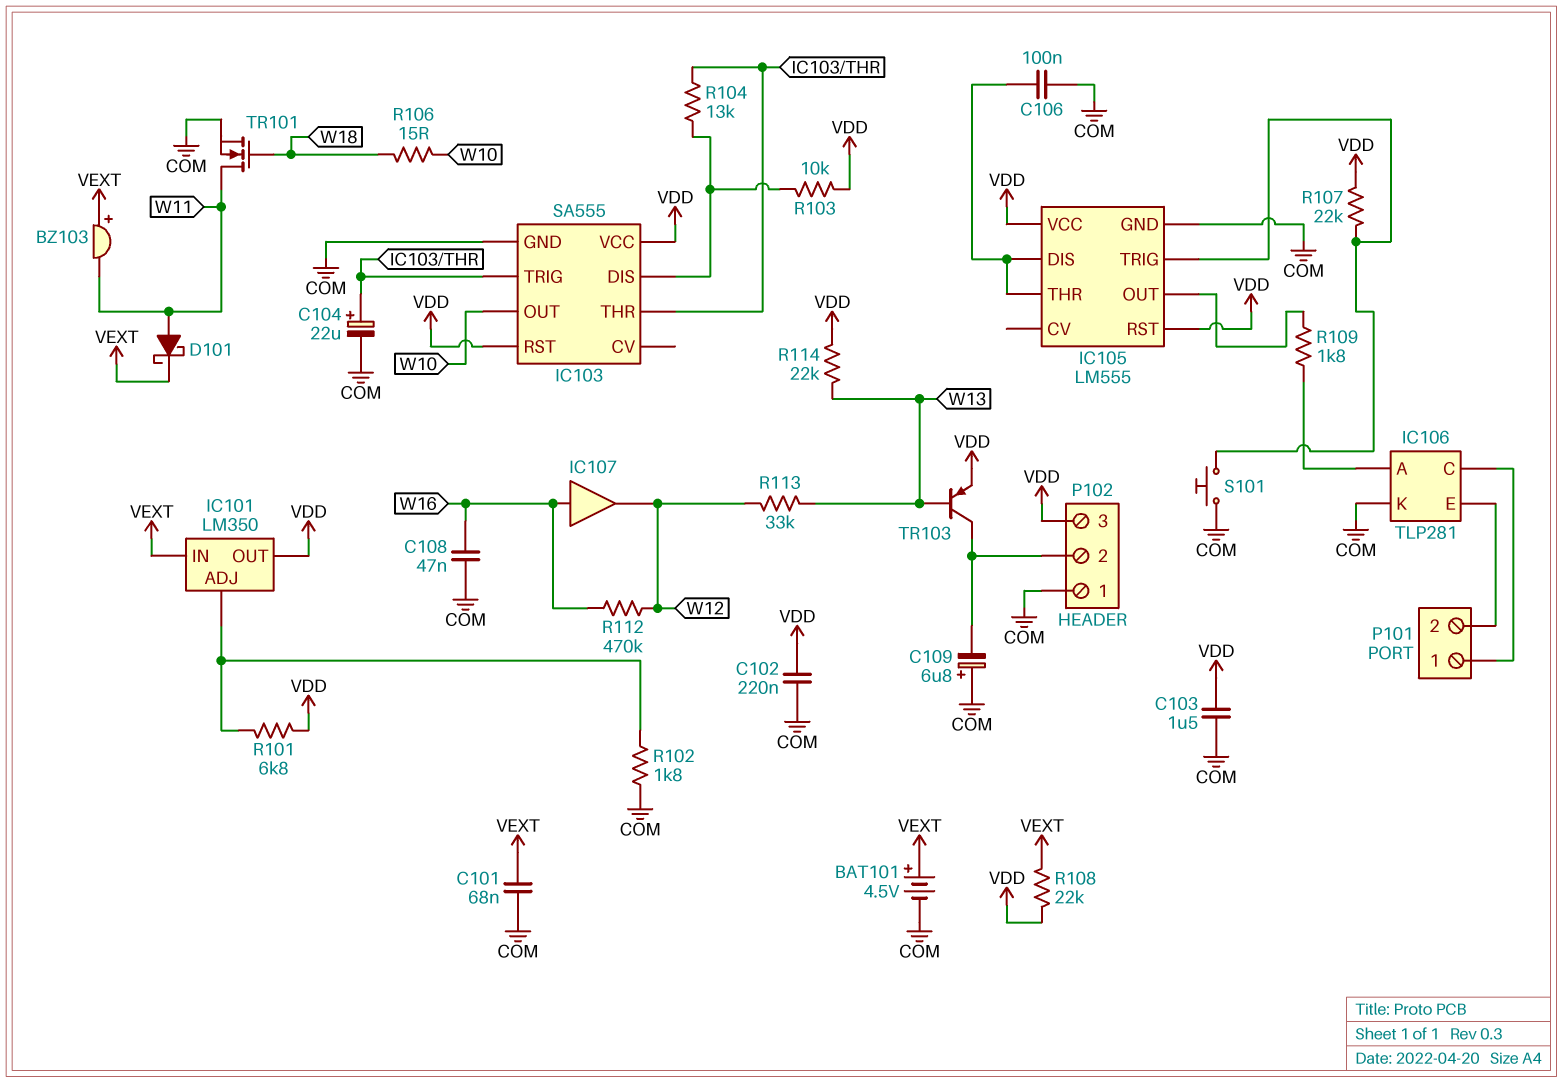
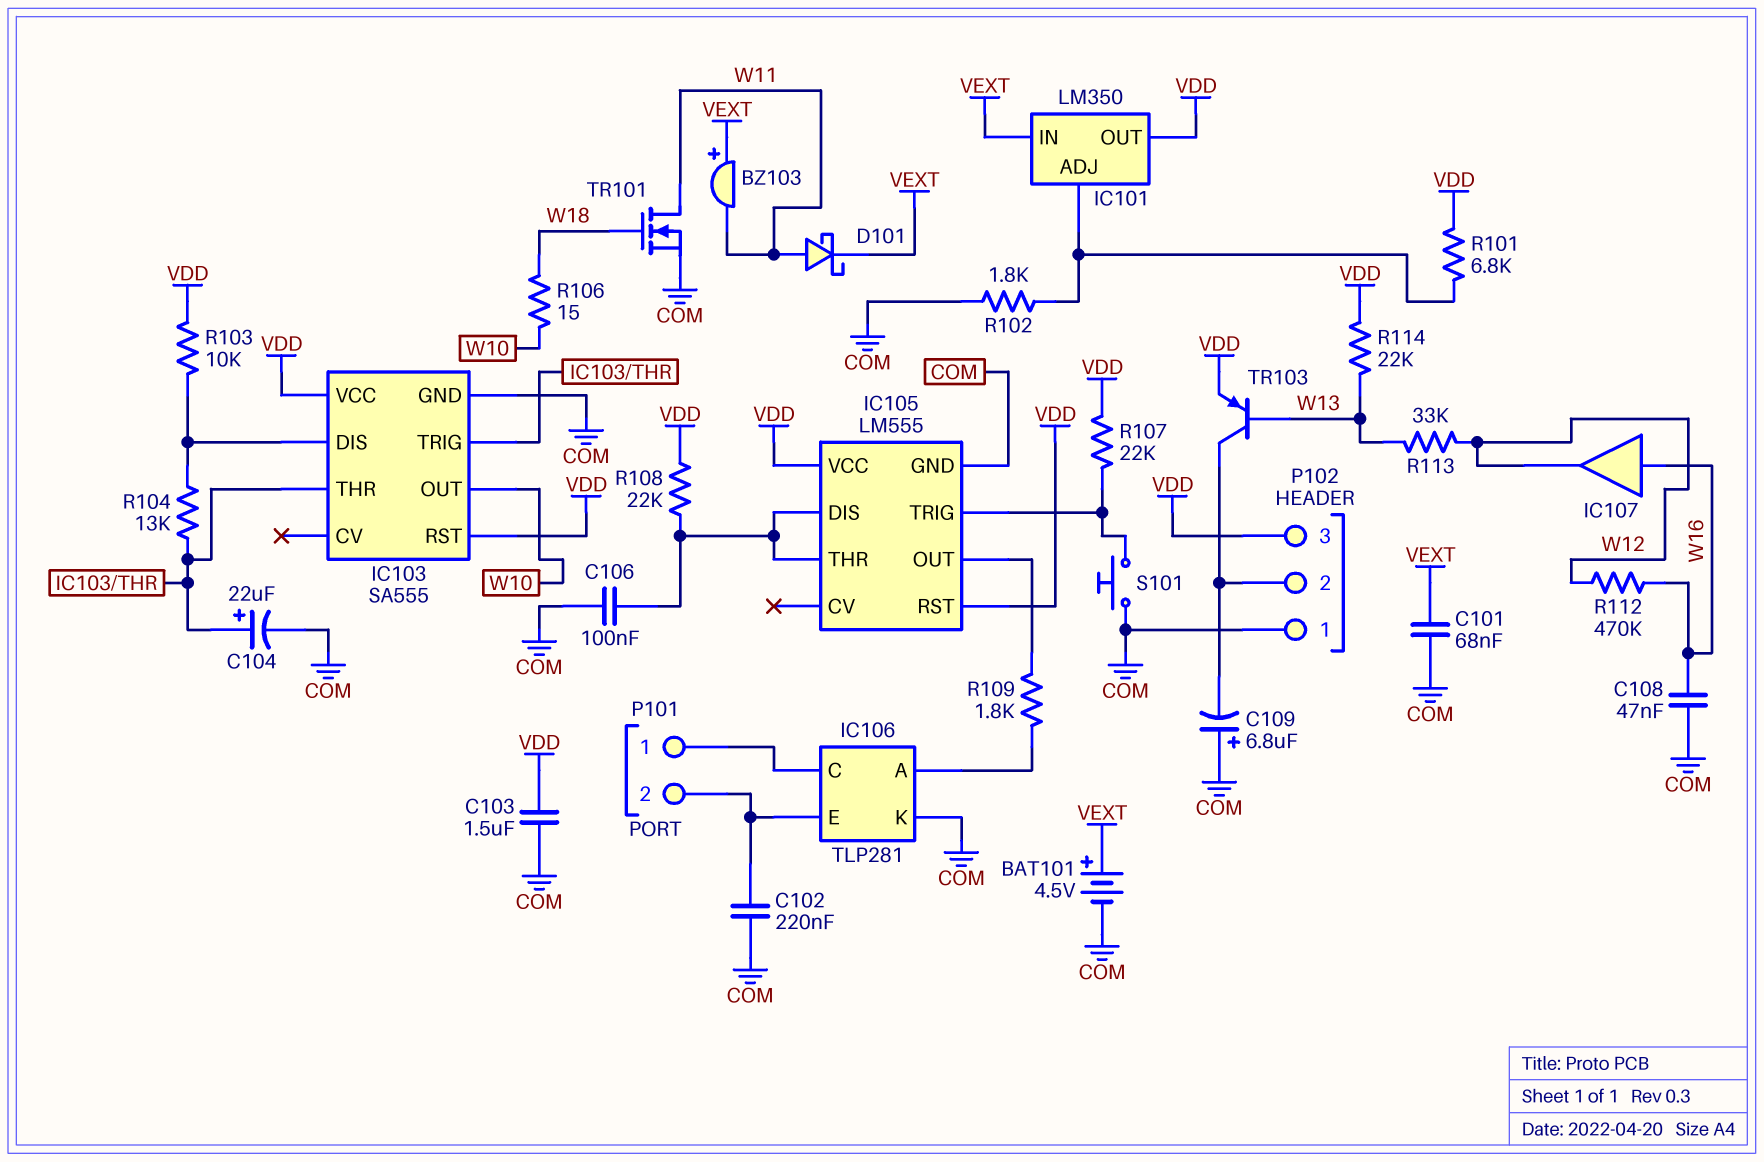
C102: 220nF (COM, VDD) -> 220nF (COM, IC106/E)
R108: 22k (VDD, VEXT) -> 22k (IC105/DIS, VDD)

